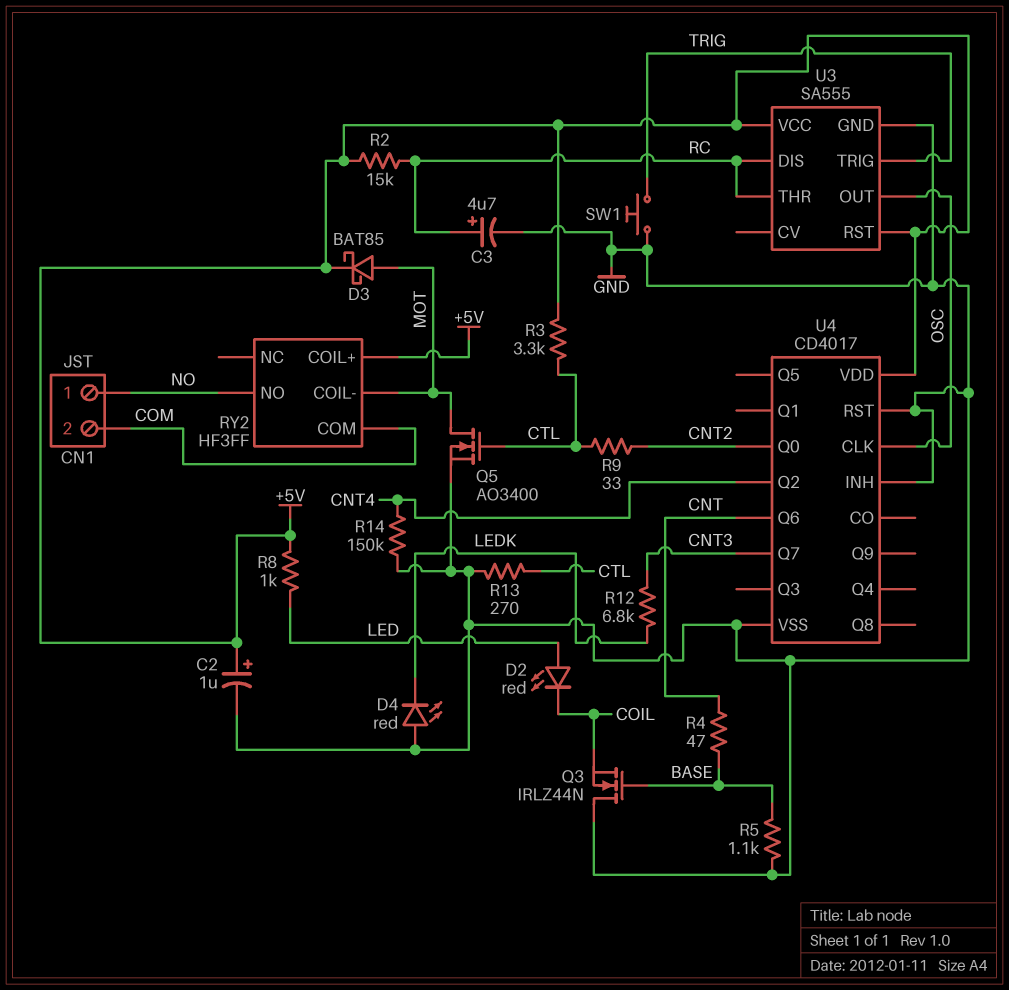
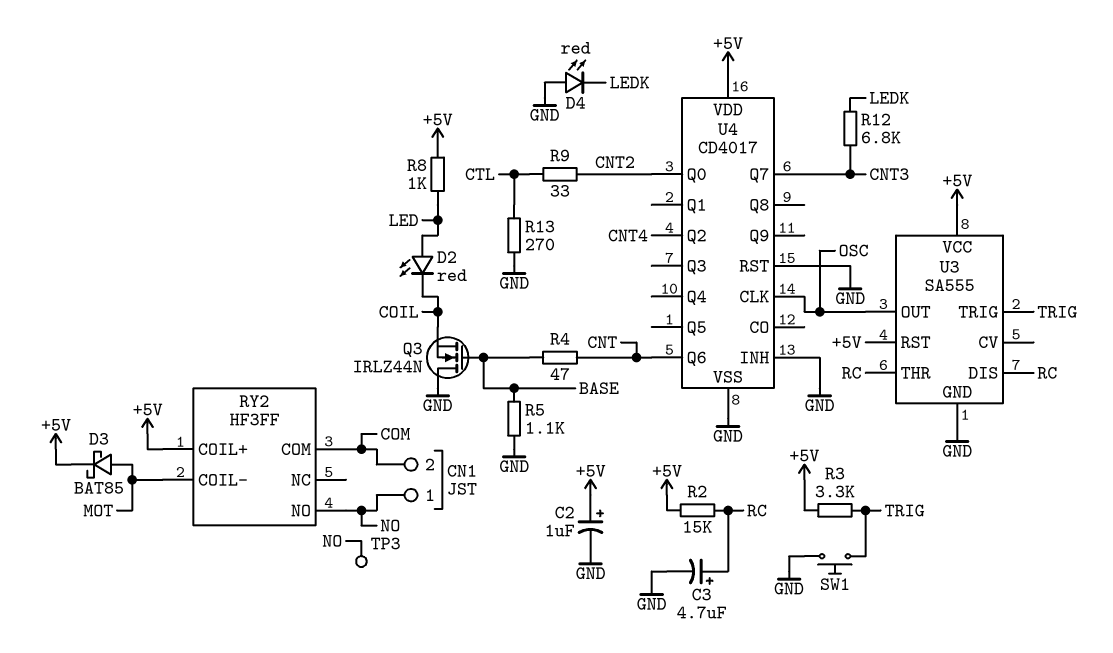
Q5: NMOS AO3400 (G CTL, D MOT, S GND) -> none
R3: 3.3k (+5V, CTL) -> 3.3k (+5V, TRIG)
R14: 150k (CNT4, GND) -> none
TP3: none -> test point (NO)

